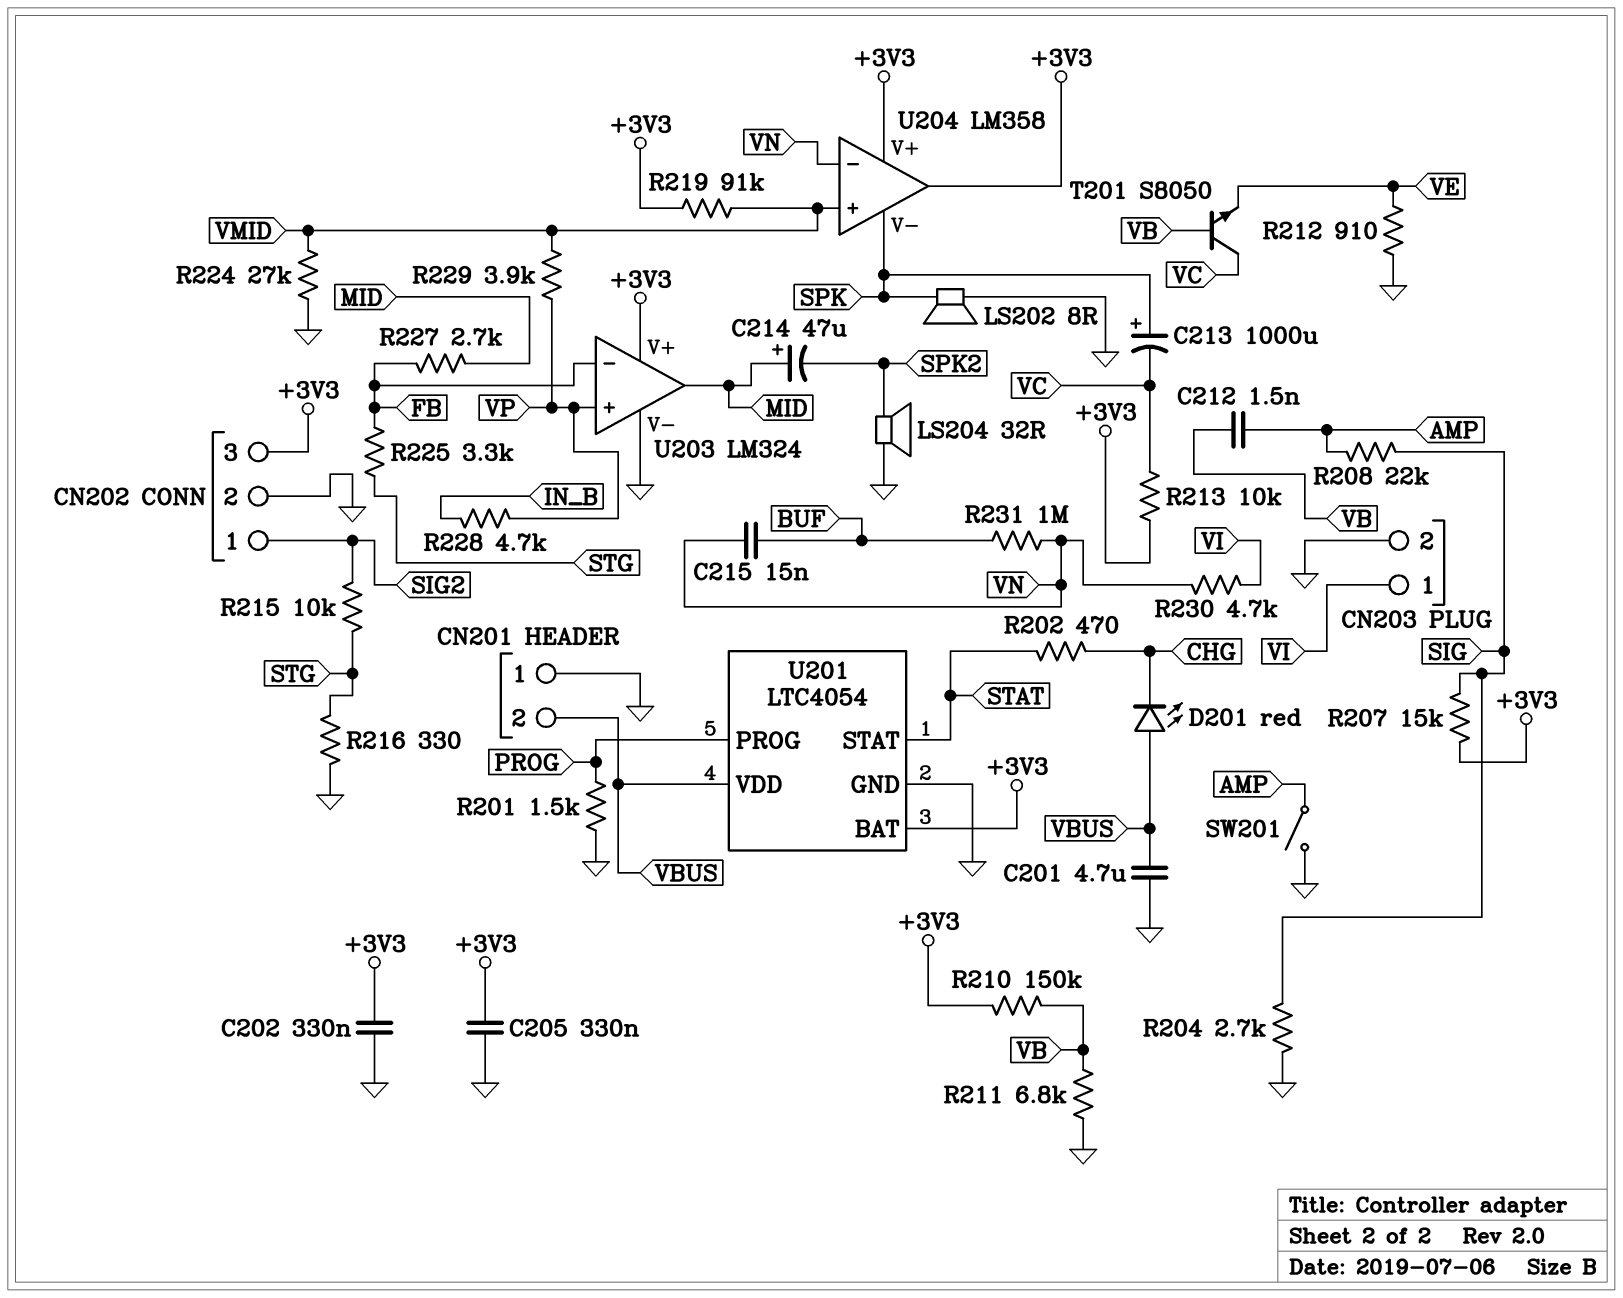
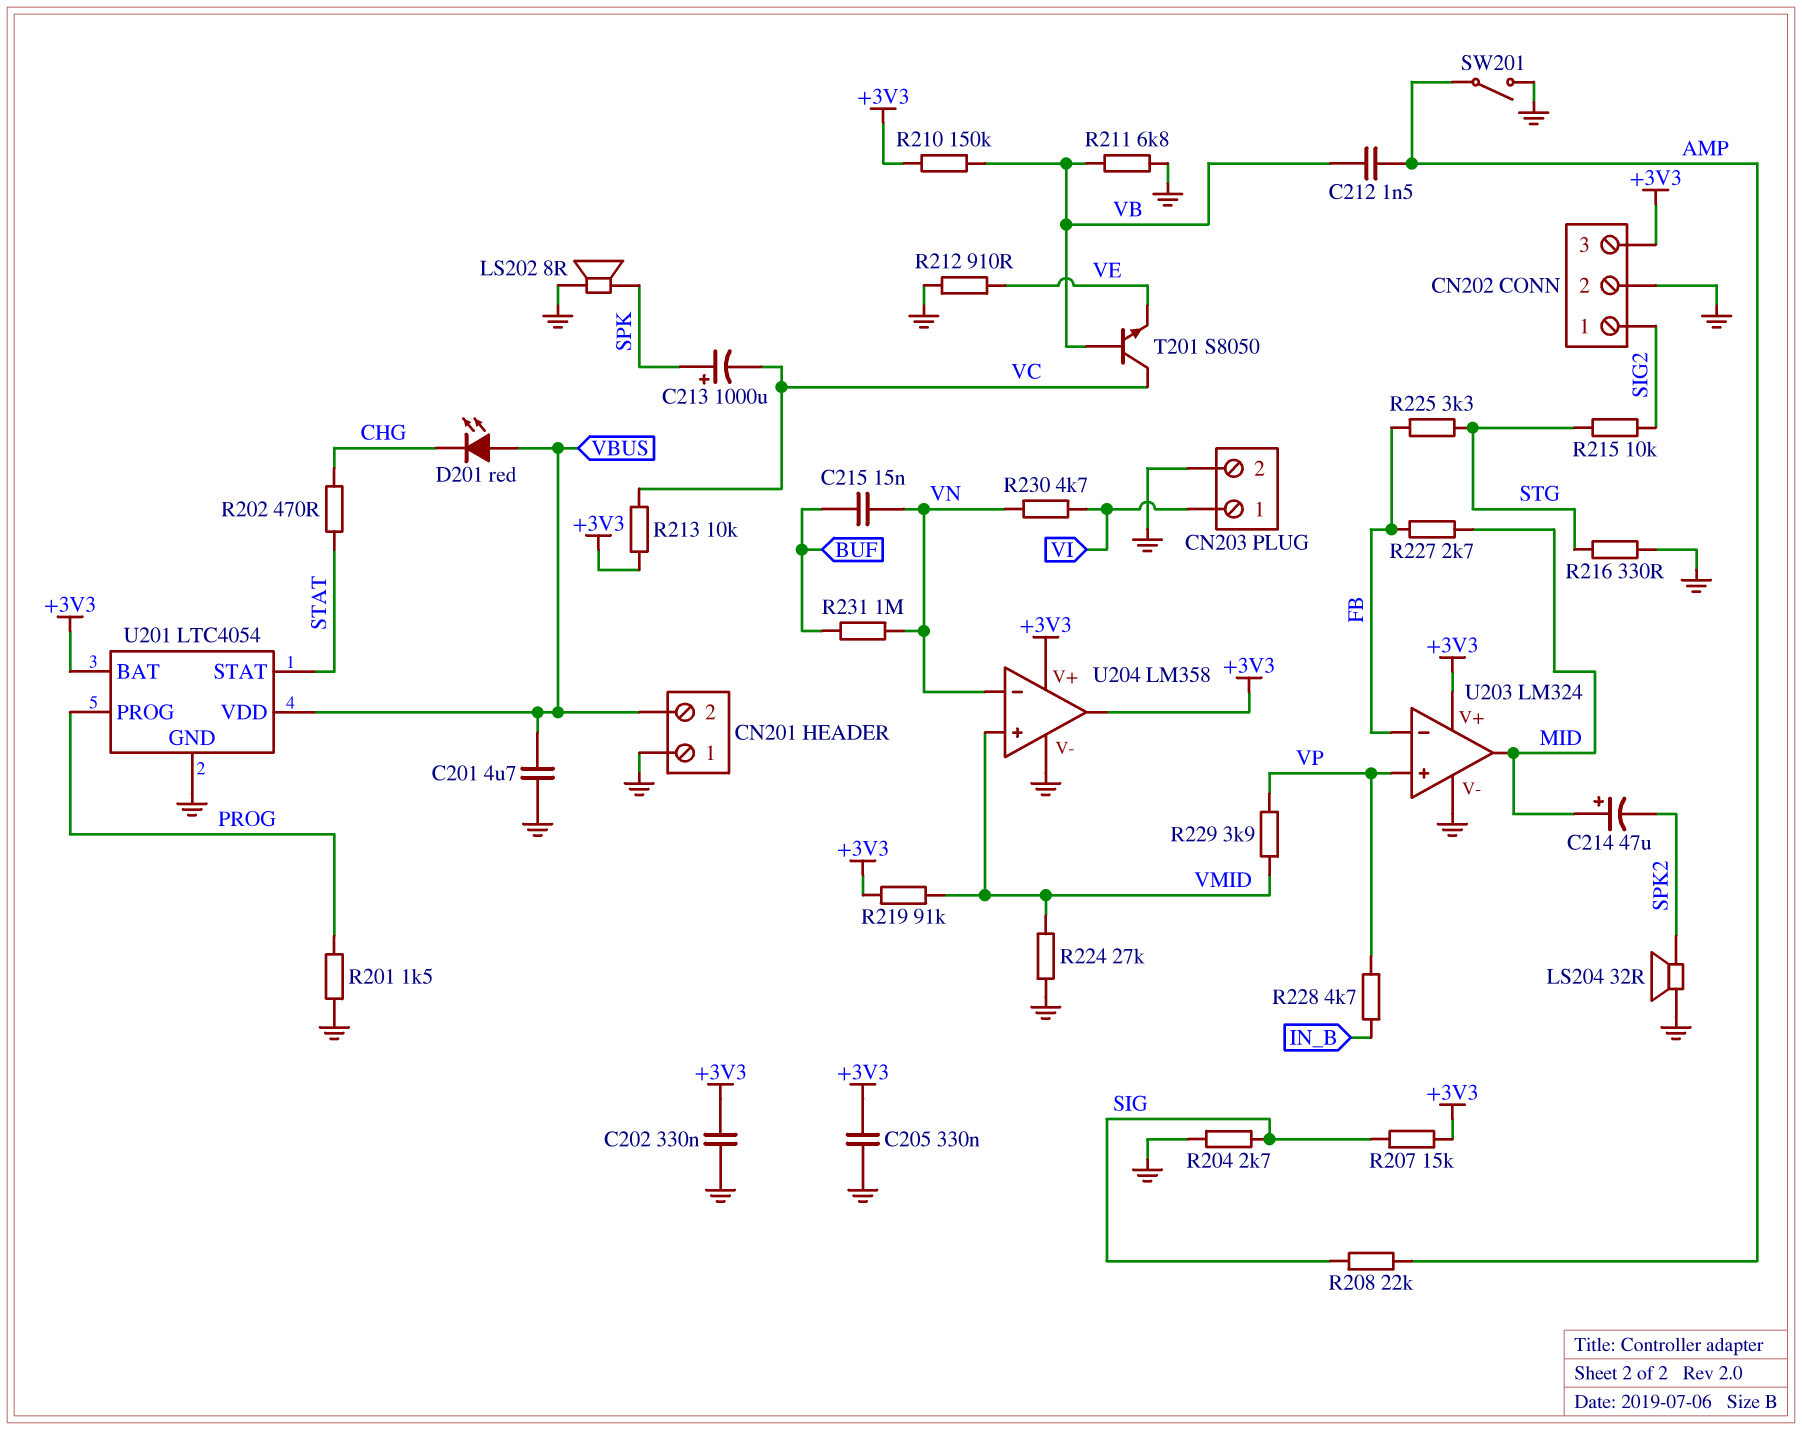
U204 pin V-: SPK -> GND

